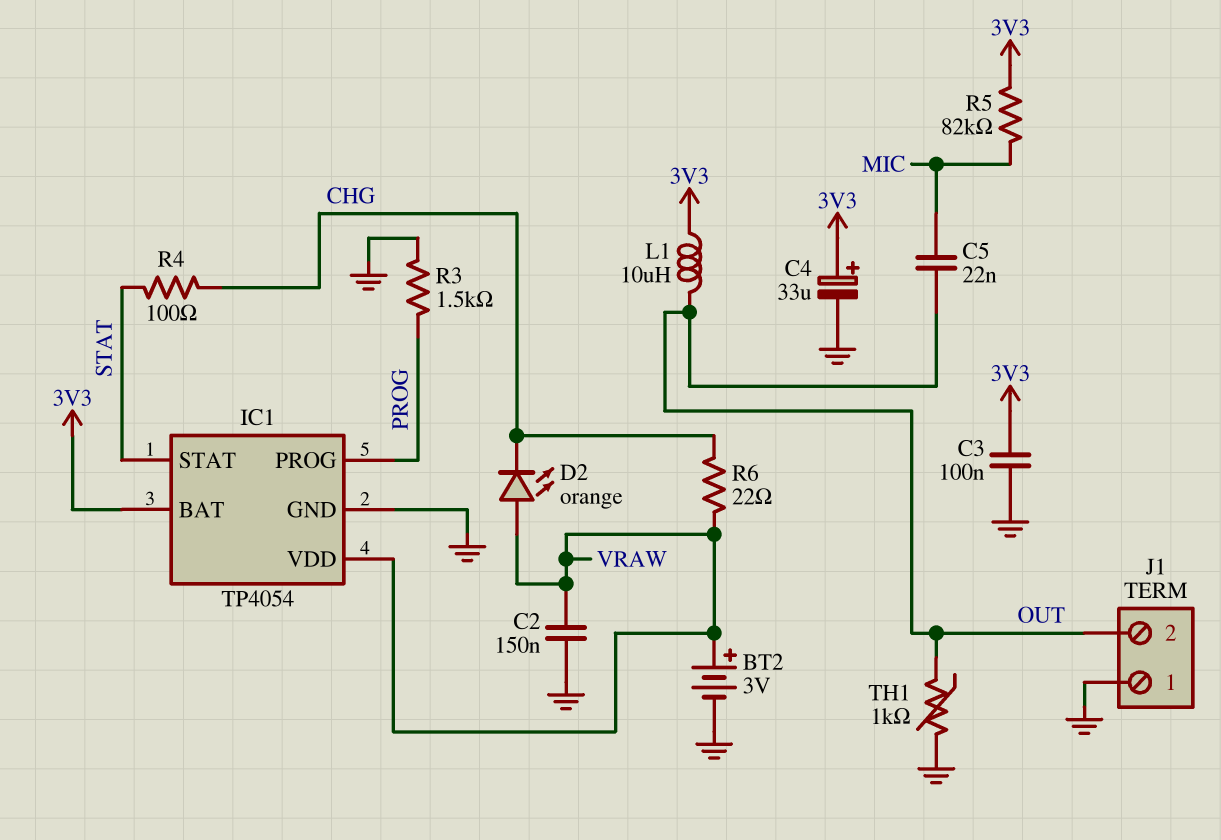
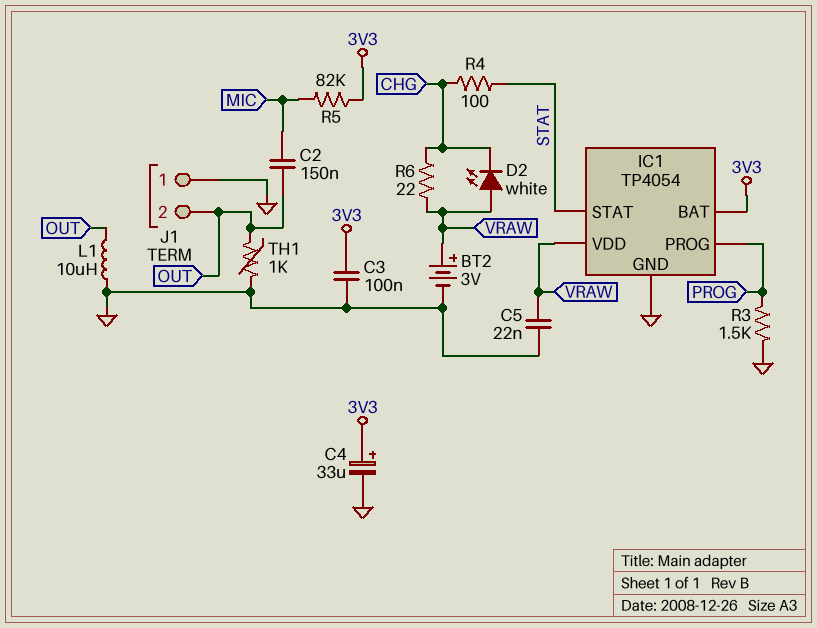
C2: 150nF (GND, VRAW) -> 150nF (MIC, OUT)
C5: 22nF (MIC, OUT) -> 22nF (GND, VRAW)
D2: LED orange (A VRAW, K CHG) -> LED white (A VRAW, K CHG)
L1: 10uH (3V3, OUT) -> 10uH (GND, OUT)

